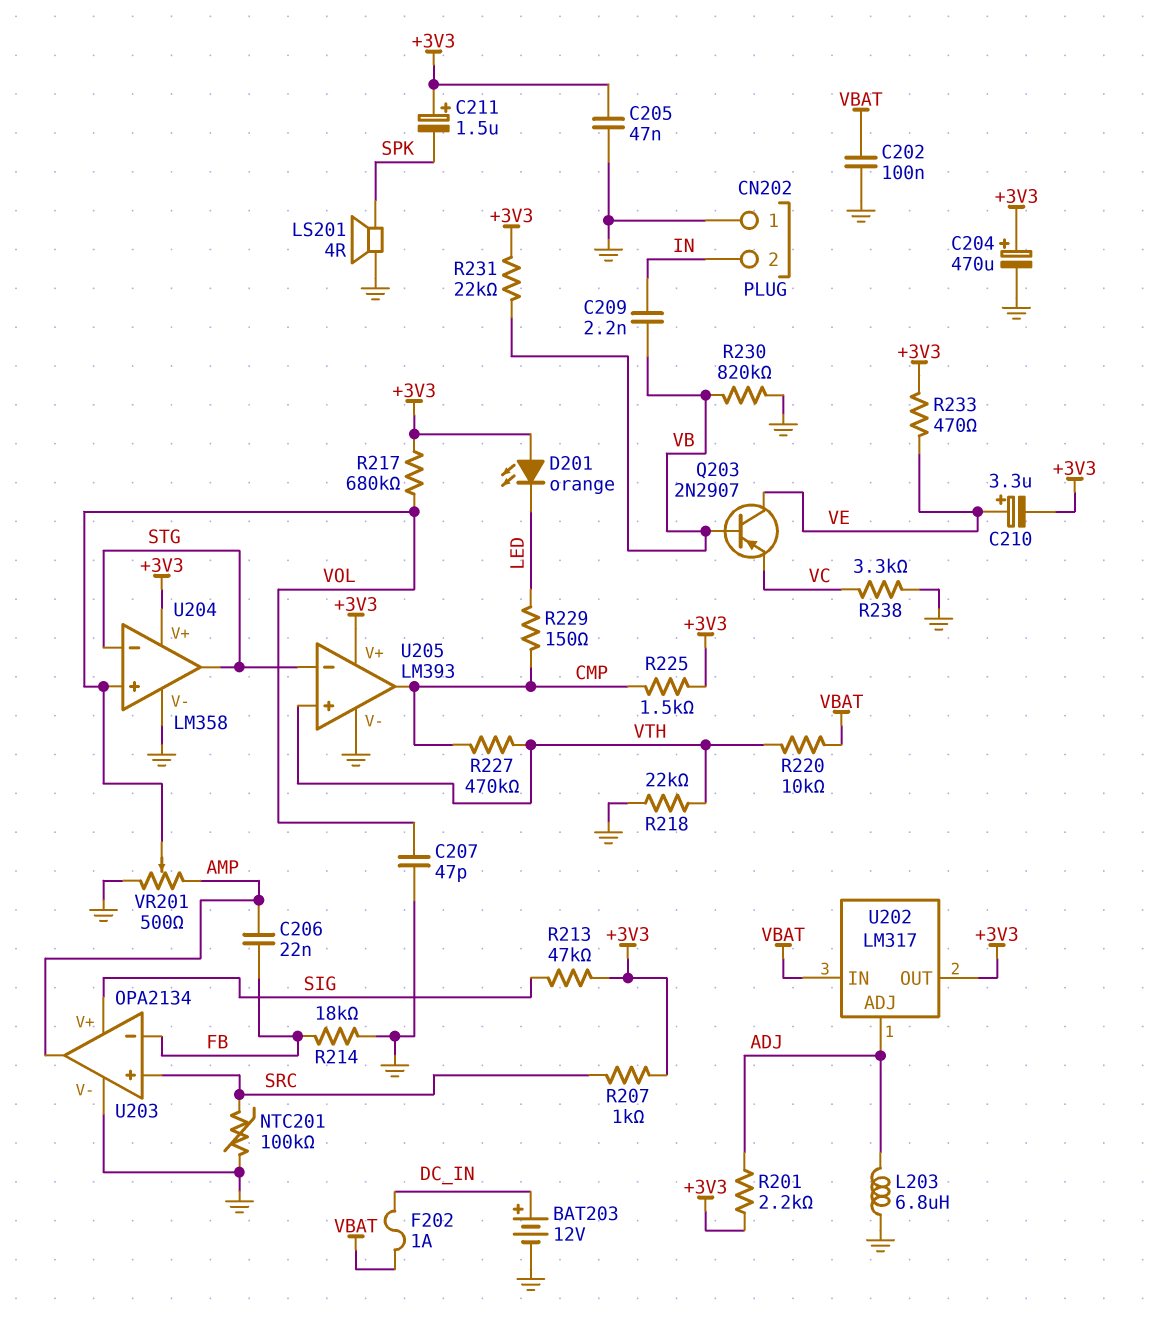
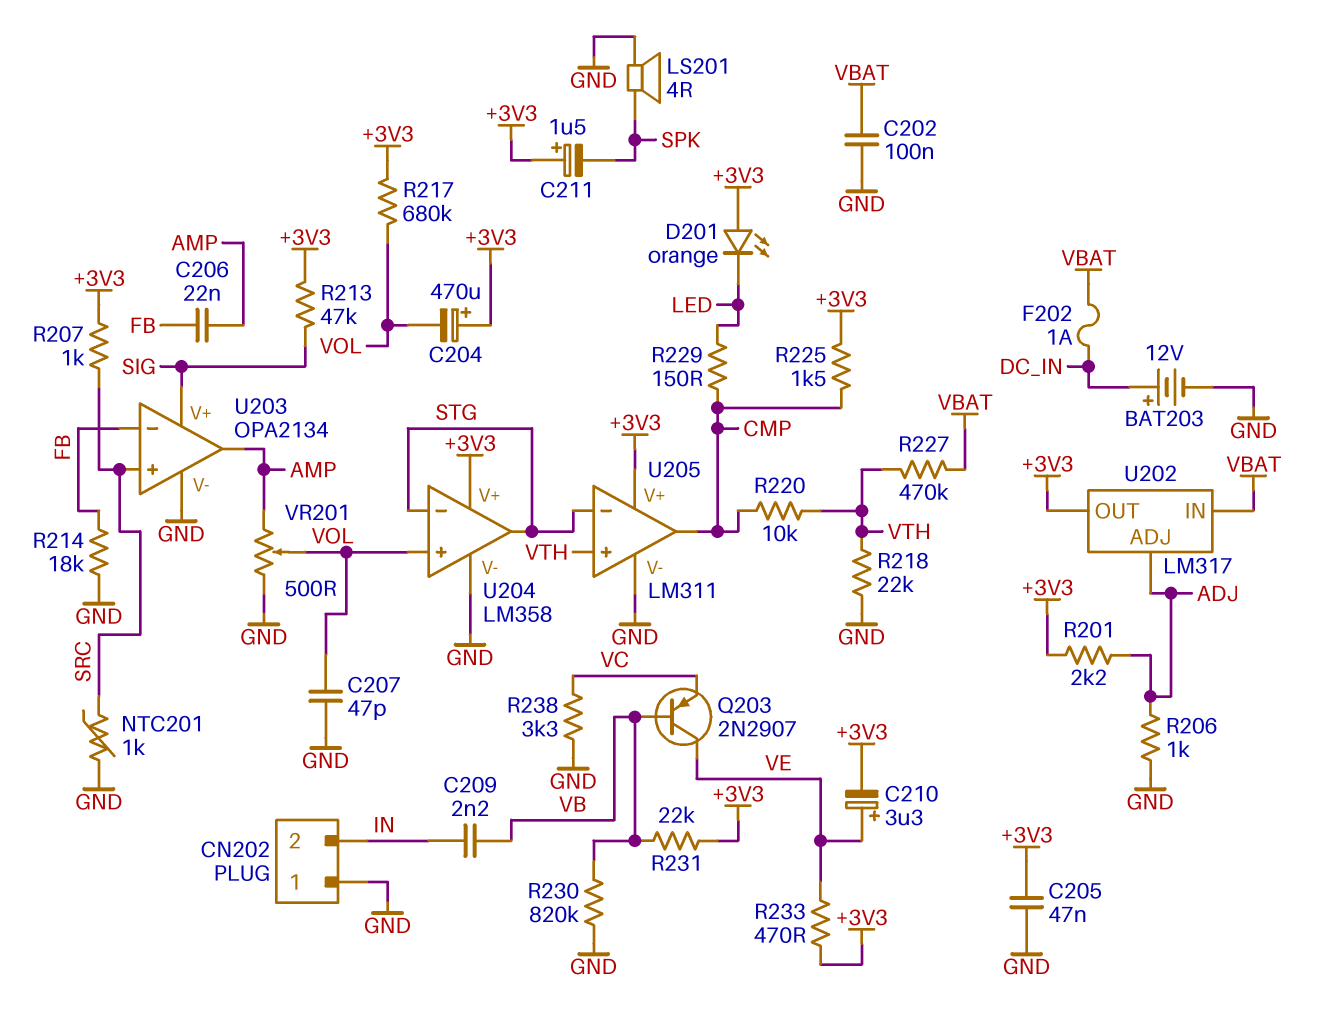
C204: 470uF (plus +3V3, minus GND) -> 470uF (plus +3V3, minus VOL)
L203: 6.8uH (ADJ, GND) -> none
NTC201: 100k (GND, SRC) -> 1k (GND, SRC)
R206: none -> 1k (ADJ, GND)
R220: 10k (VBAT, VTH) -> 10k (CMP, VTH)
R227: 470k (CMP, VTH) -> 470k (VBAT, VTH)
U205: LM393 -> LM311

